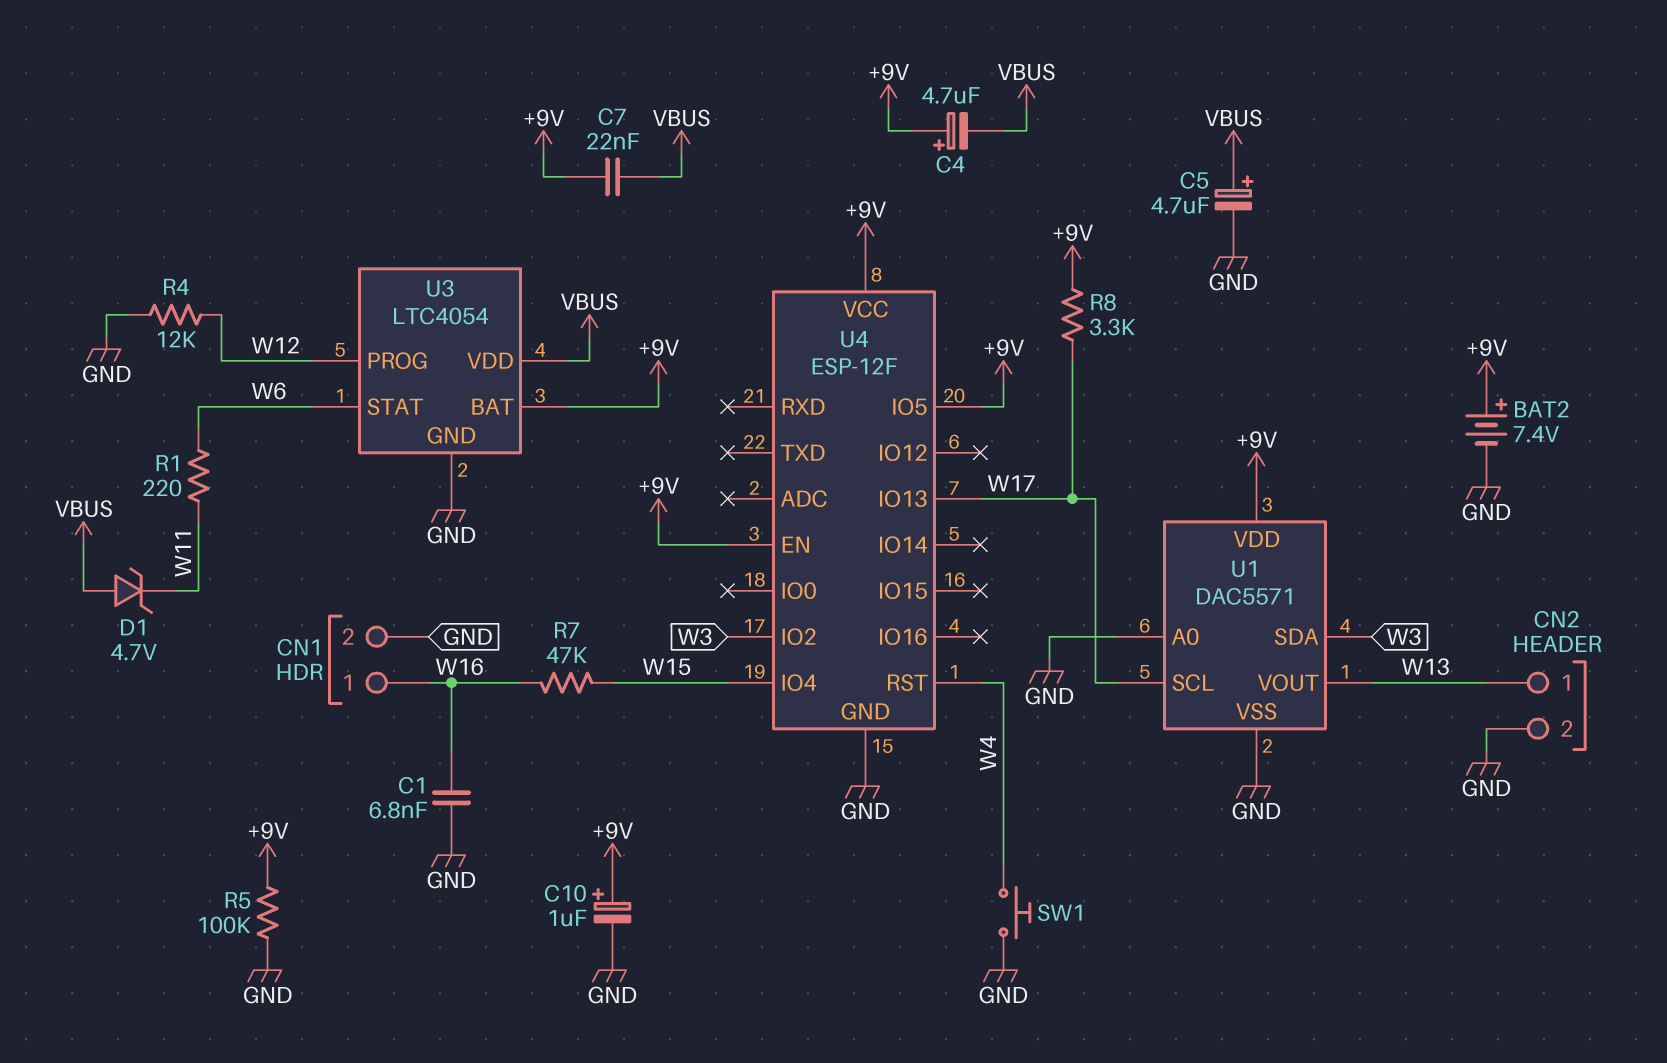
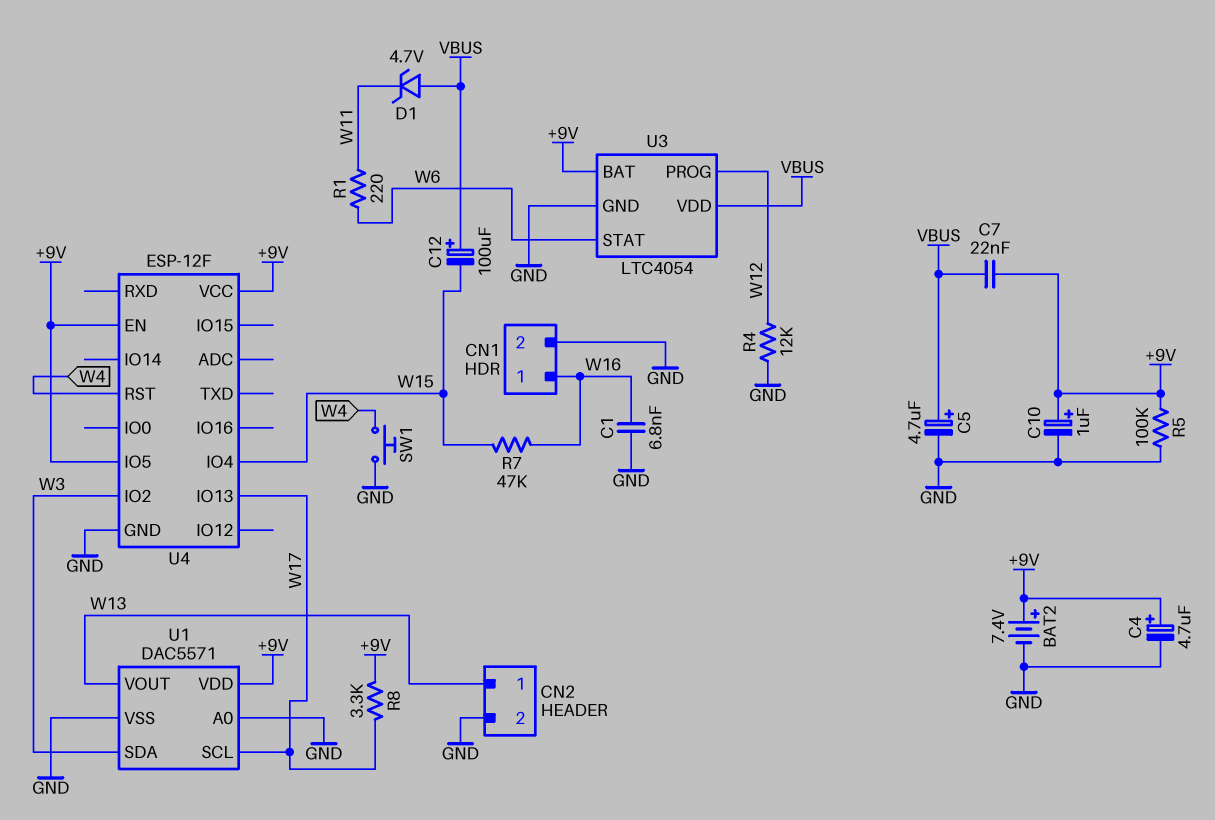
C4: 4.7uF (plus +9V, minus VBUS) -> 4.7uF (plus +9V, minus GND)
C12: none -> 100uF (plus VBUS, minus W15)

